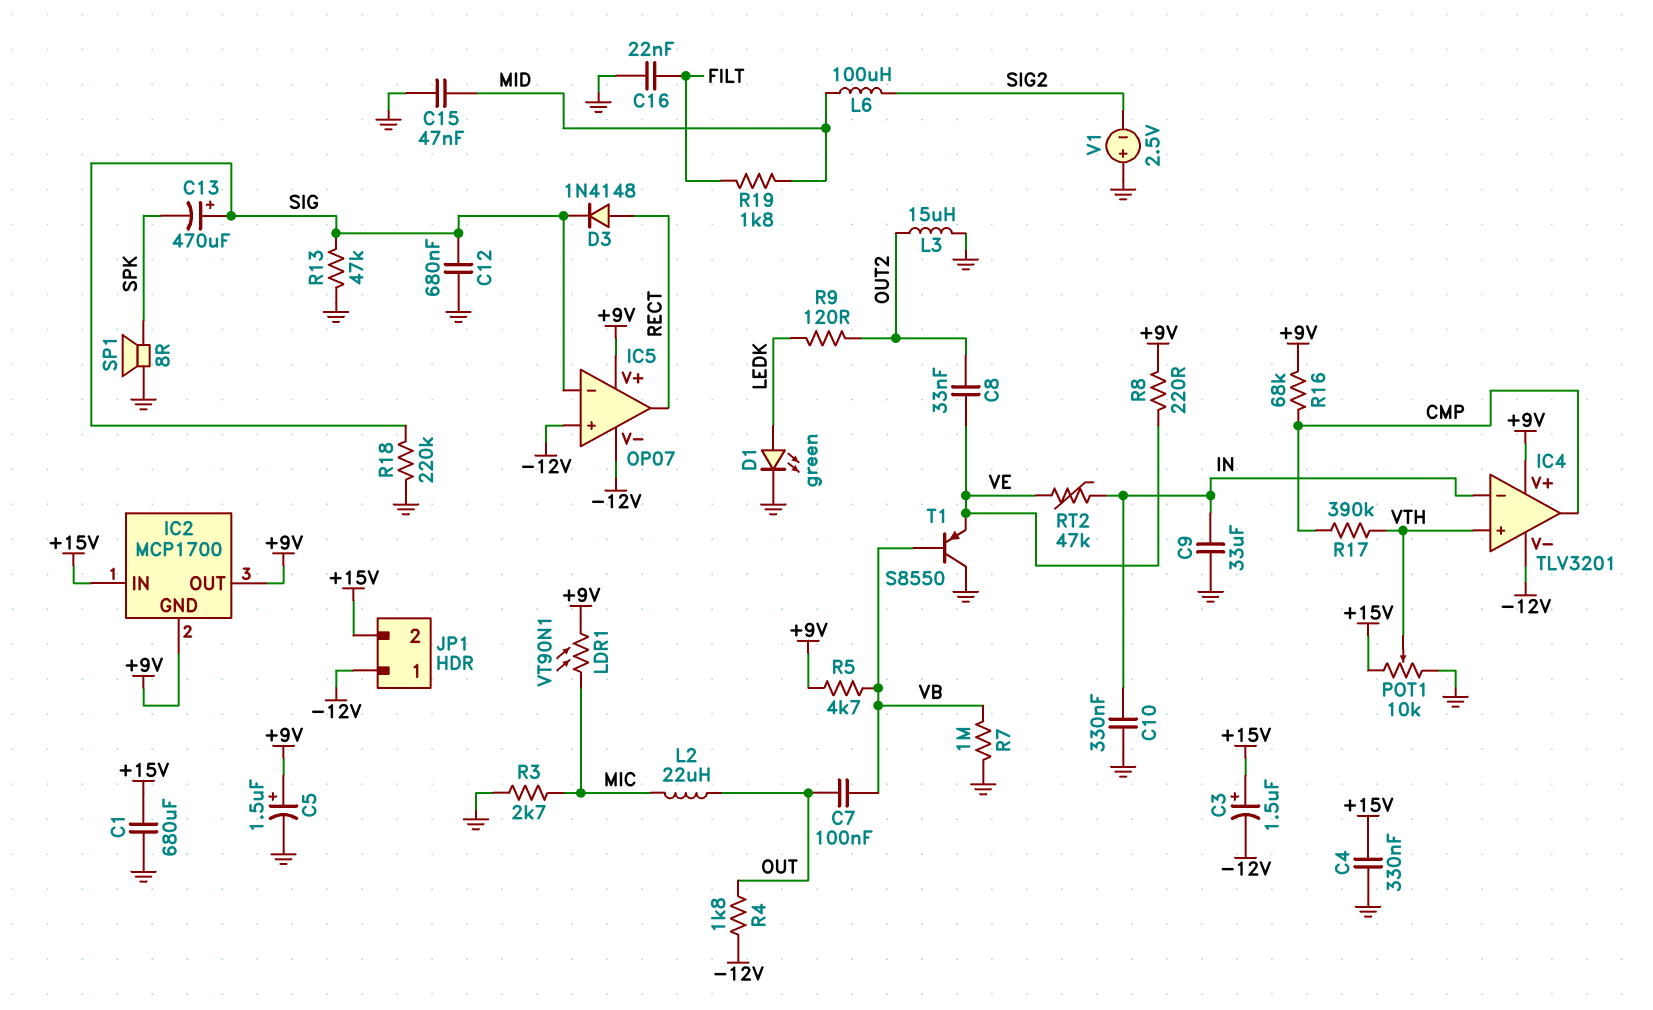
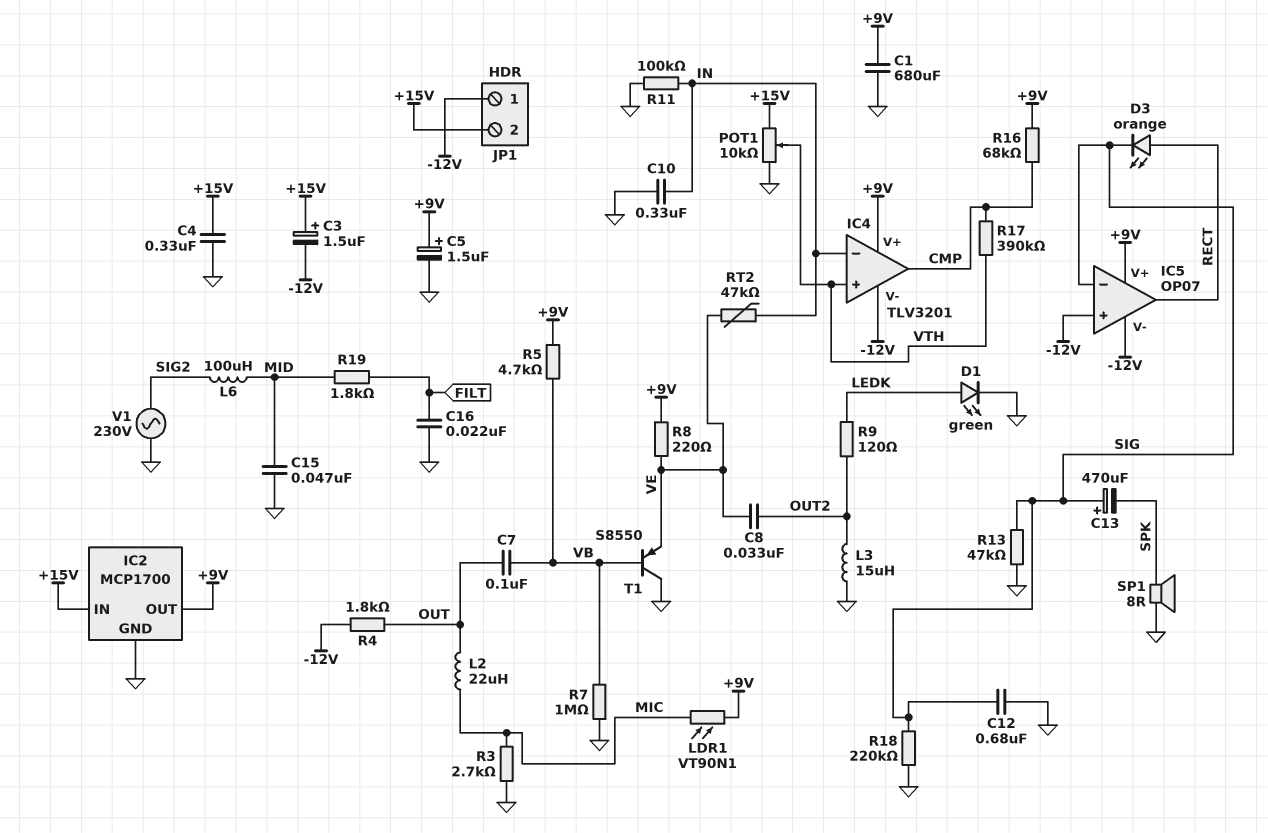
C1: 680uF (+15V, GND) -> 680uF (+9V, GND)
C9: 33uF (GND, IN) -> none
D3: diode 1N4148 (A RECT, K SIG) -> LED orange (A RECT, K SIG)
IC2 pin GND: +9V -> GND
R11: none -> 100k (GND, IN)
V1: 2.5V (plus GND, minus SIG2) -> AC 230V (GND, SIG2)

